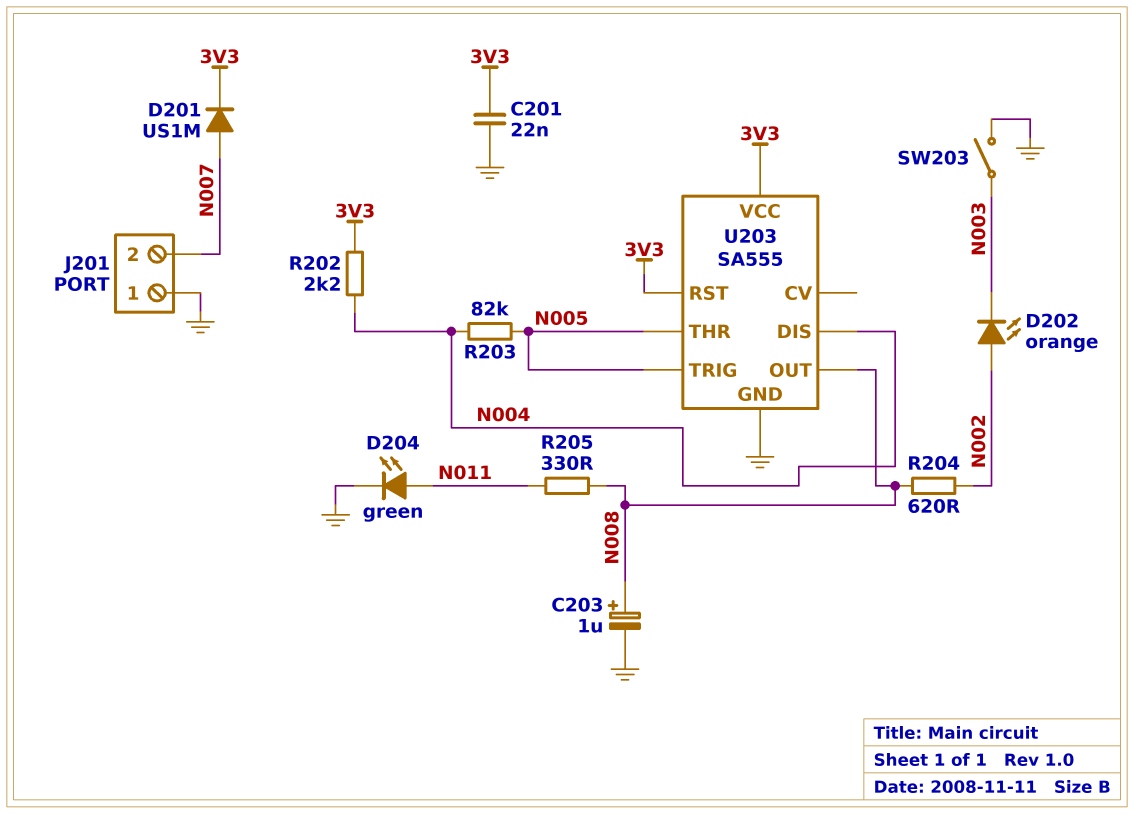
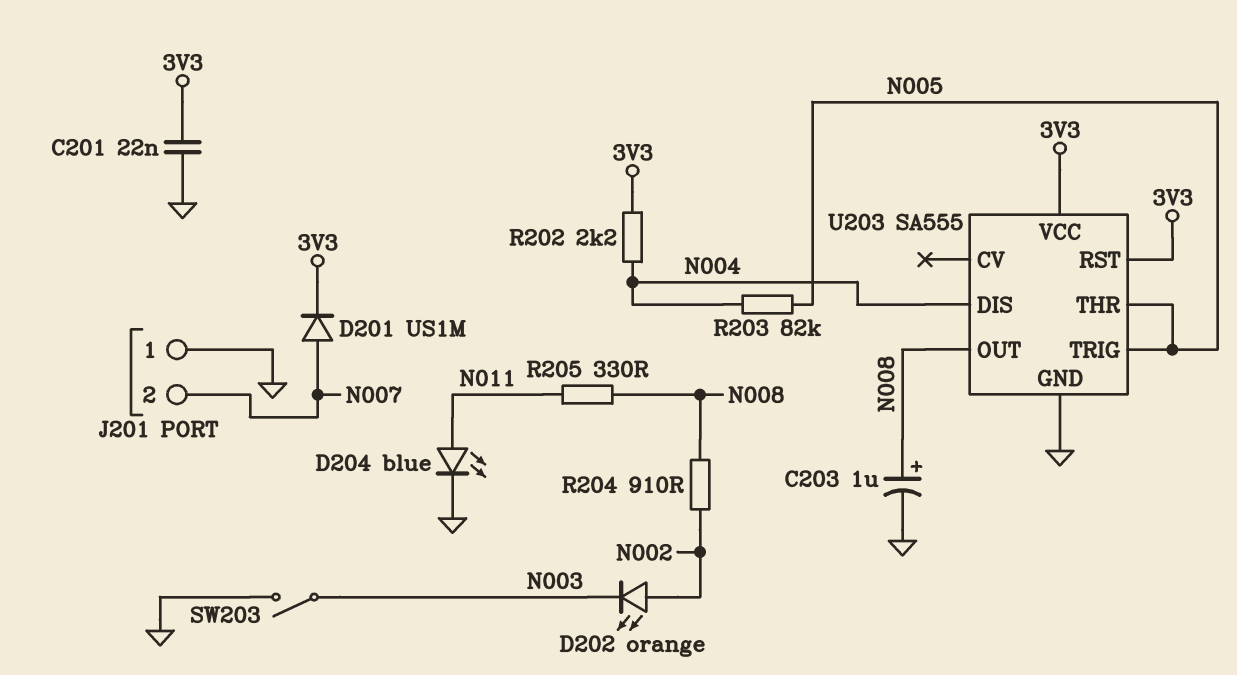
D204: LED green (A N011, K GND) -> LED blue (A N011, K GND)
R204: 620 (N002, N008) -> 910 (N002, N008)

